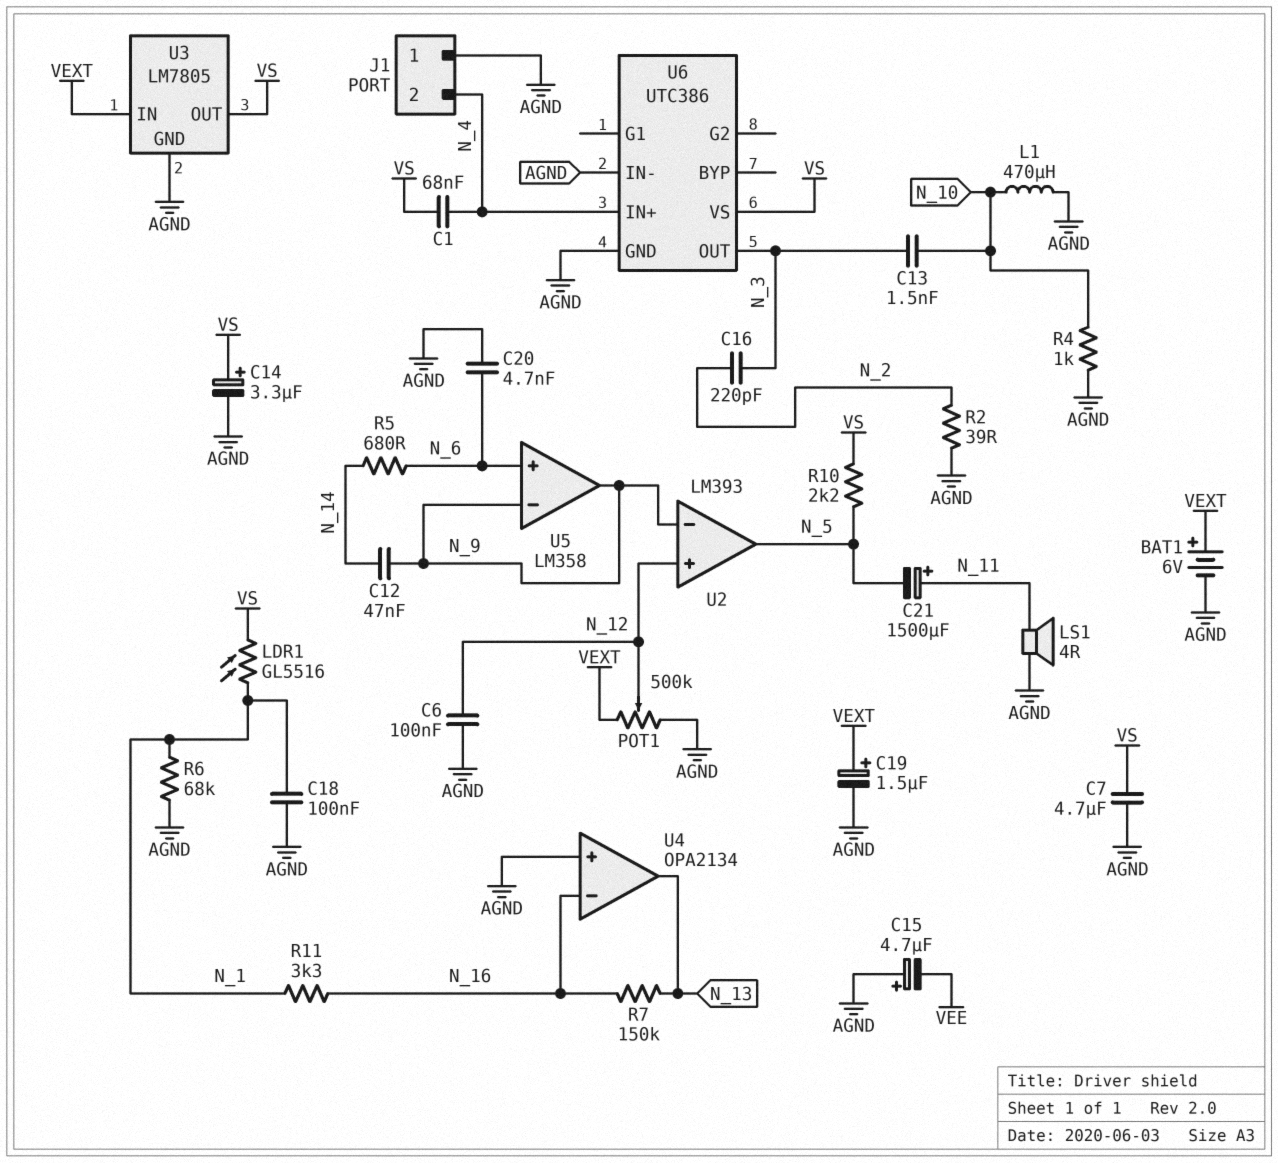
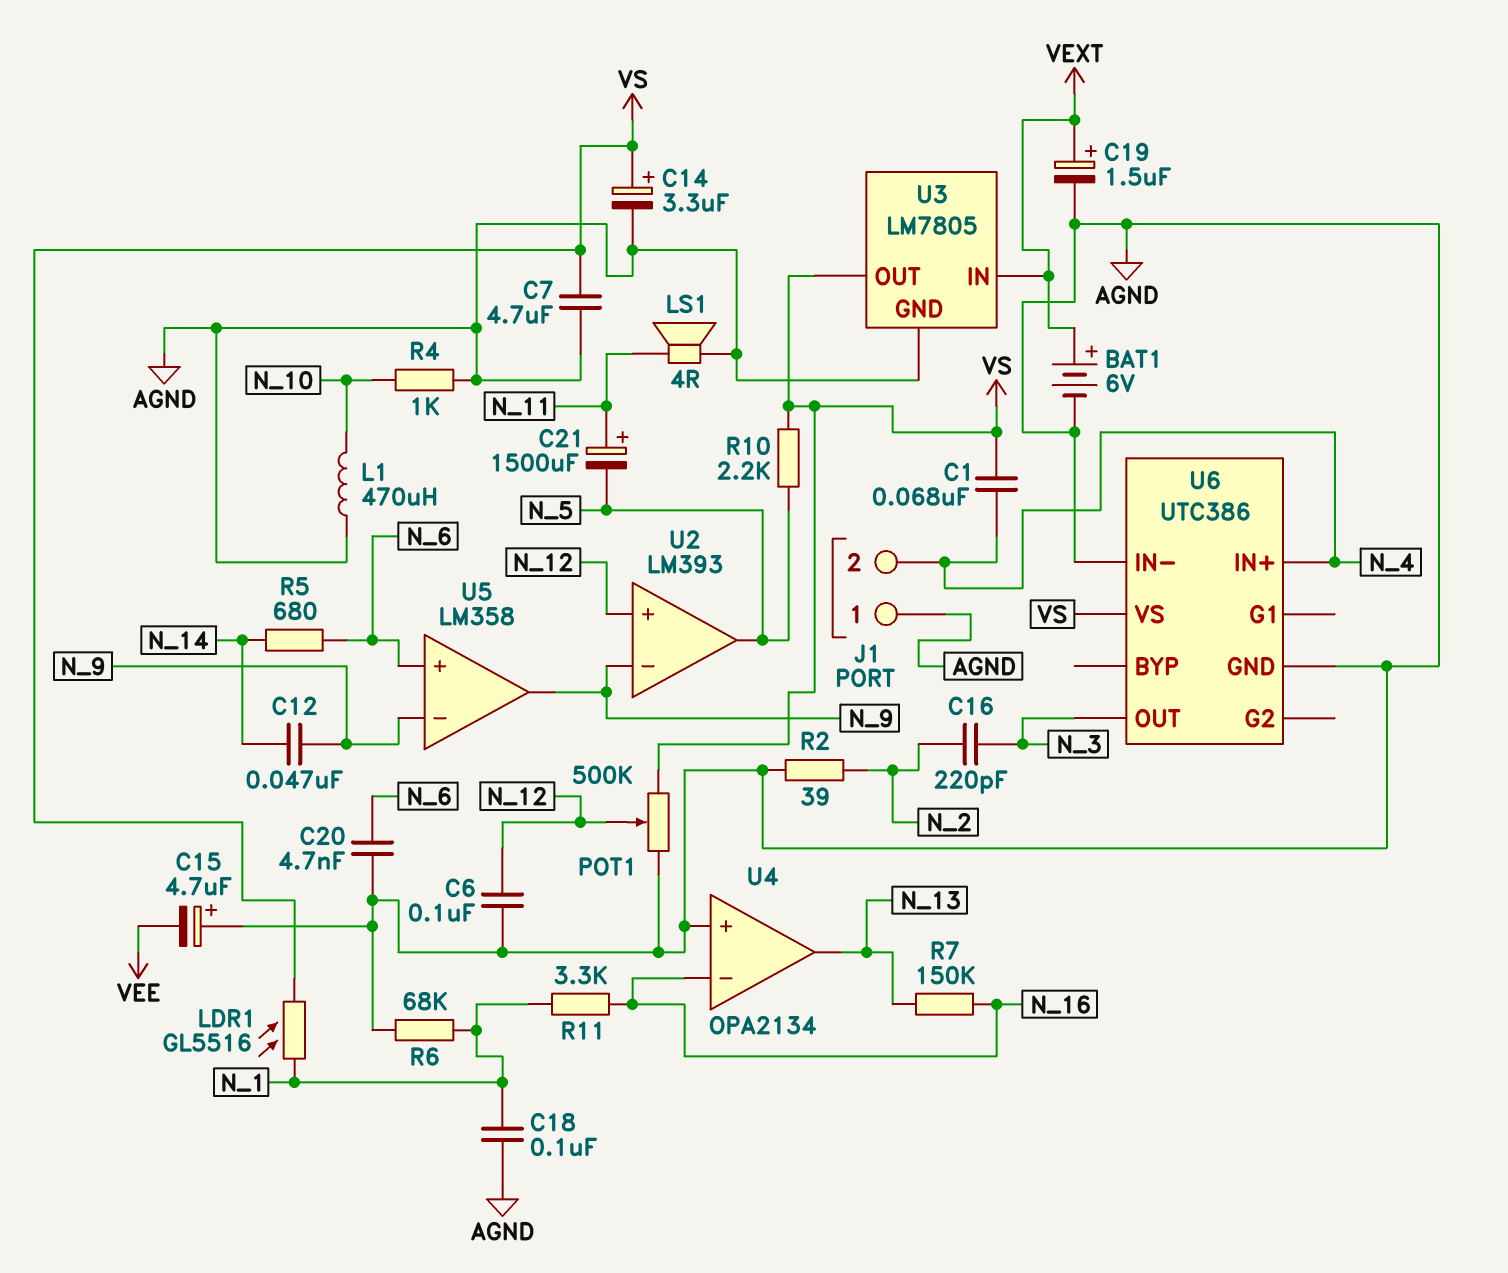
C13: 1.5nF (N_3, N_10) -> none
POT1: 500k (AGND, VEXT, wiper N_12) -> 500k (AGND, VS, wiper N_12)

